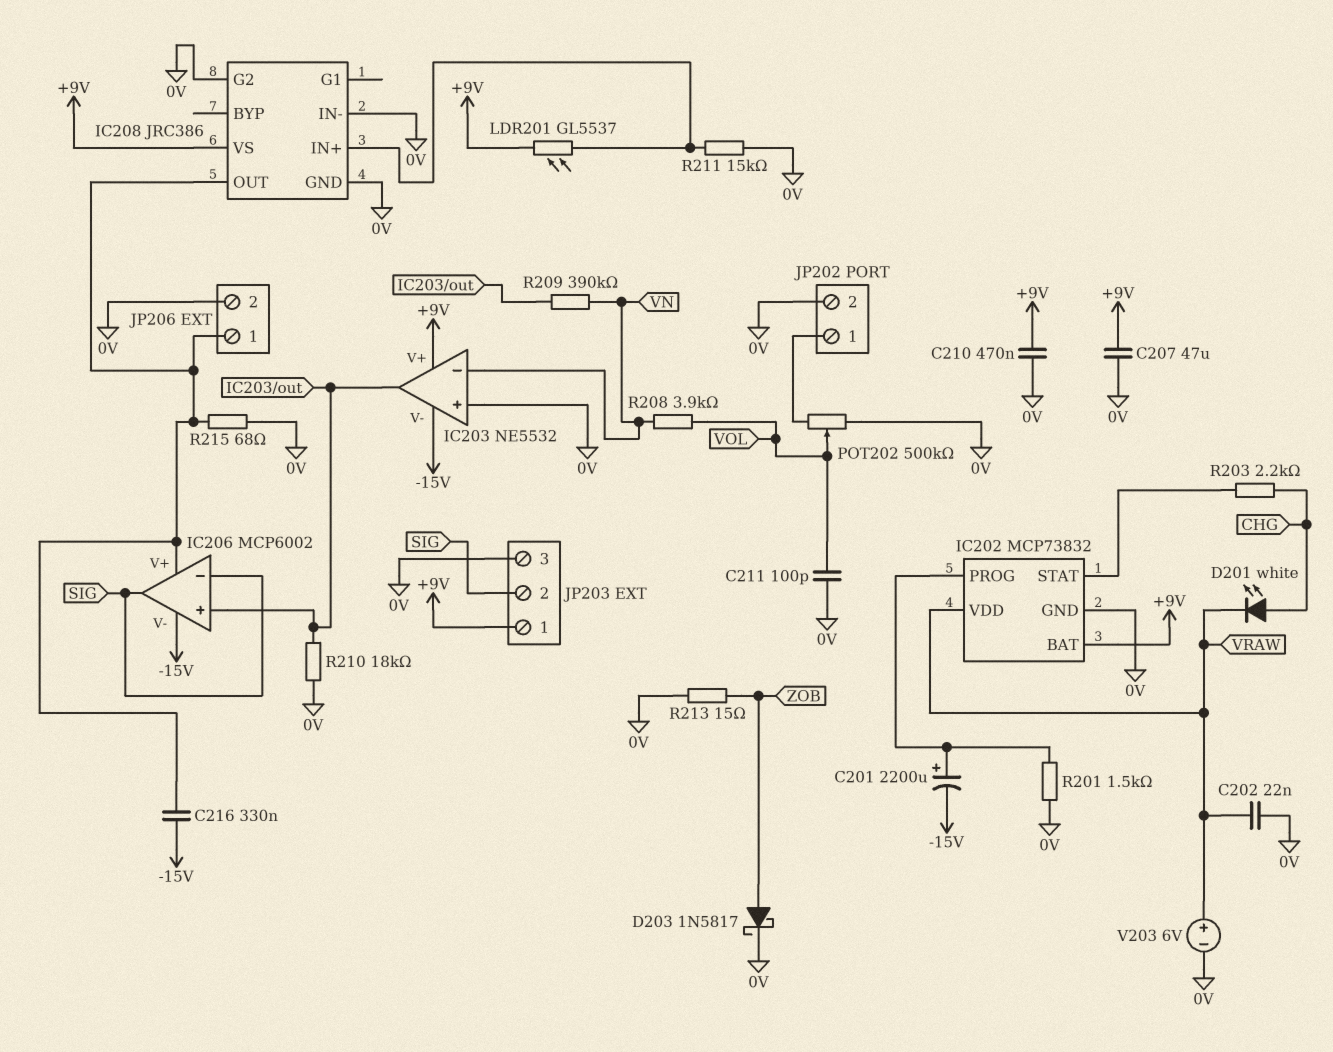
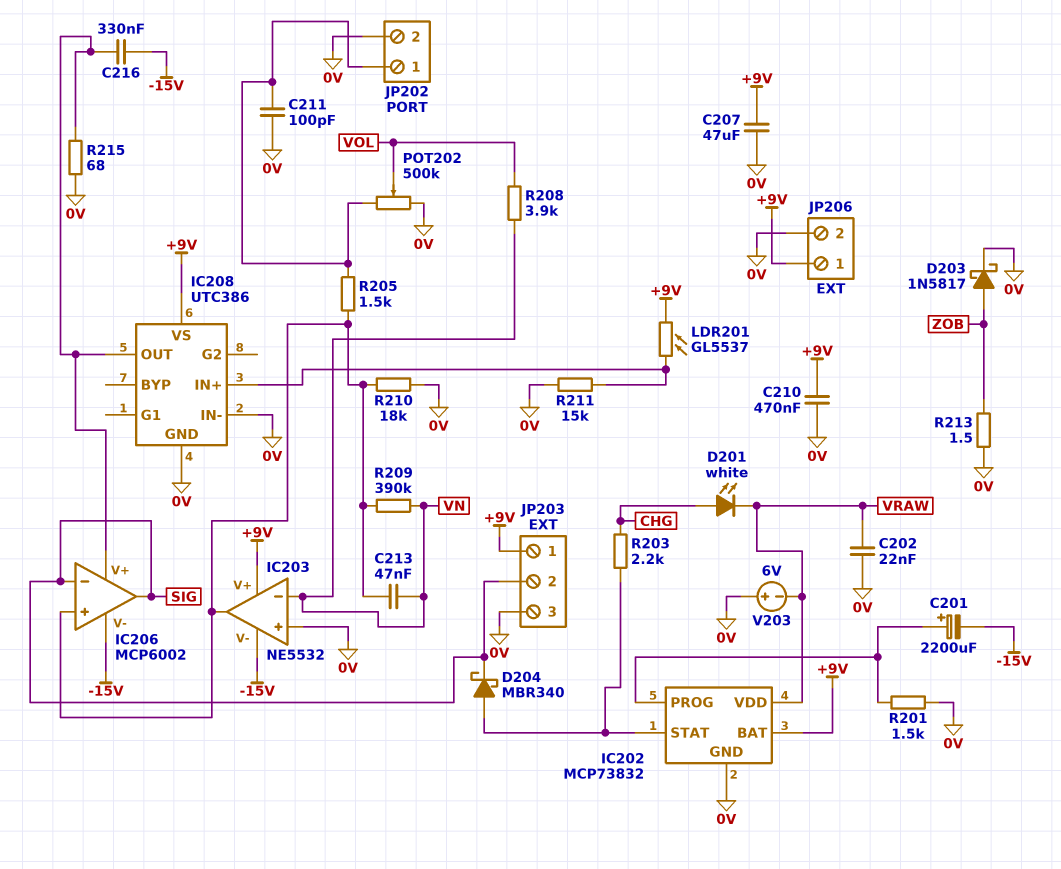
C211: 100pF (0V, VOL) -> 100pF (0V, JP202/1)
C213: none -> 47nF (IC203/out, VN)
D204: none -> schottky MBR340 (A IC202/STAT, K SIG)
IC208: JRC386 -> UTC386
IC208 pin G2: 0V -> none
JP206 pin 1: IC206/V+ -> +9V
R205: none -> 1.5k (IC203/out, JP202/1)
R213: 15 (0V, ZOB) -> 1.5 (0V, ZOB)
V203: 6V (plus VRAW, minus 0V) -> 6V (plus 0V, minus VRAW)

